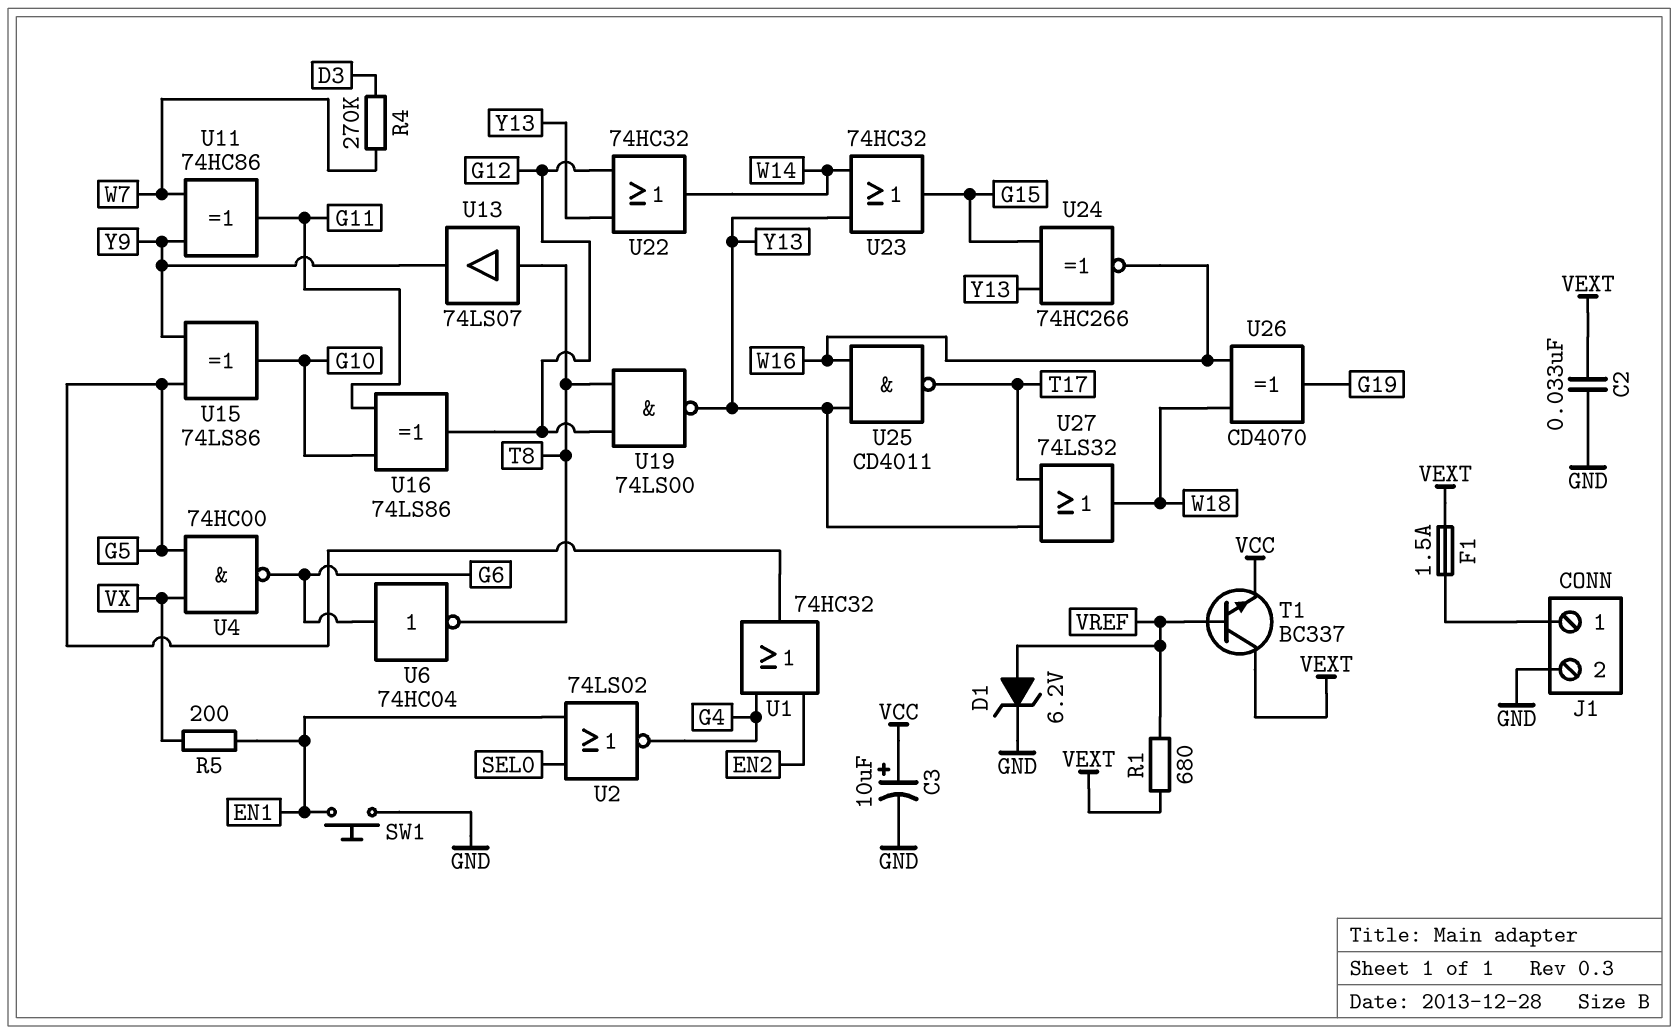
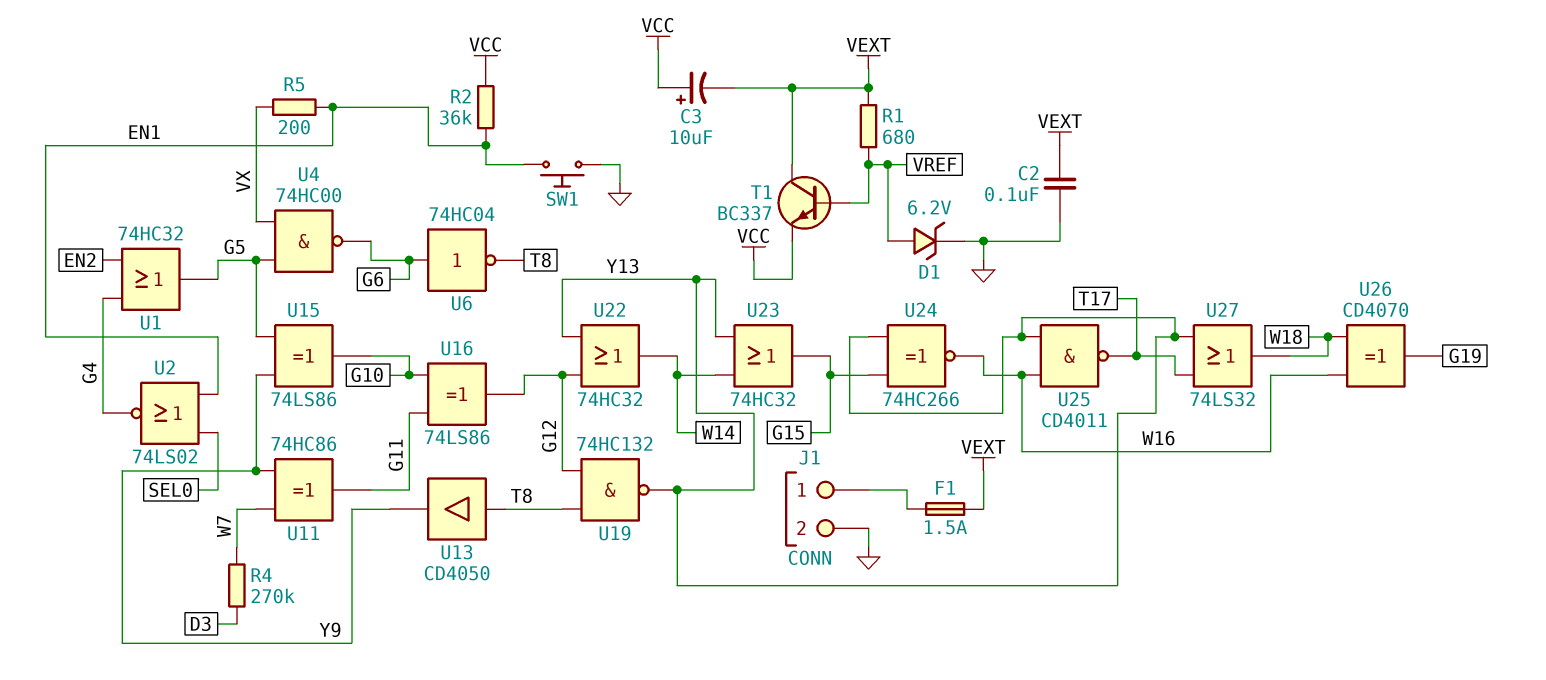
C2: 33nF (GND, VEXT) -> 100nF (GND, VEXT)
C3: 10uF (plus VCC, minus GND) -> 10uF (plus VCC, minus VEXT)
R2: none -> 36k (EN1, VCC)
U13: buffer 74LS07 (in T8, out Y9) -> buffer CD4050 (in T8, out Y9)
U19: NAND 74LS00 (in G12, in T8, out Y13) -> NAND 74HC132 (in G12, in T8, out Y13)

